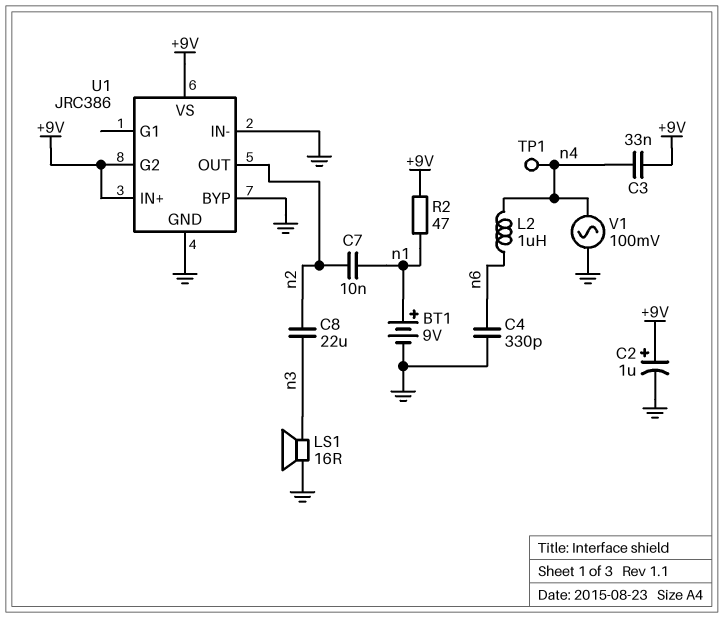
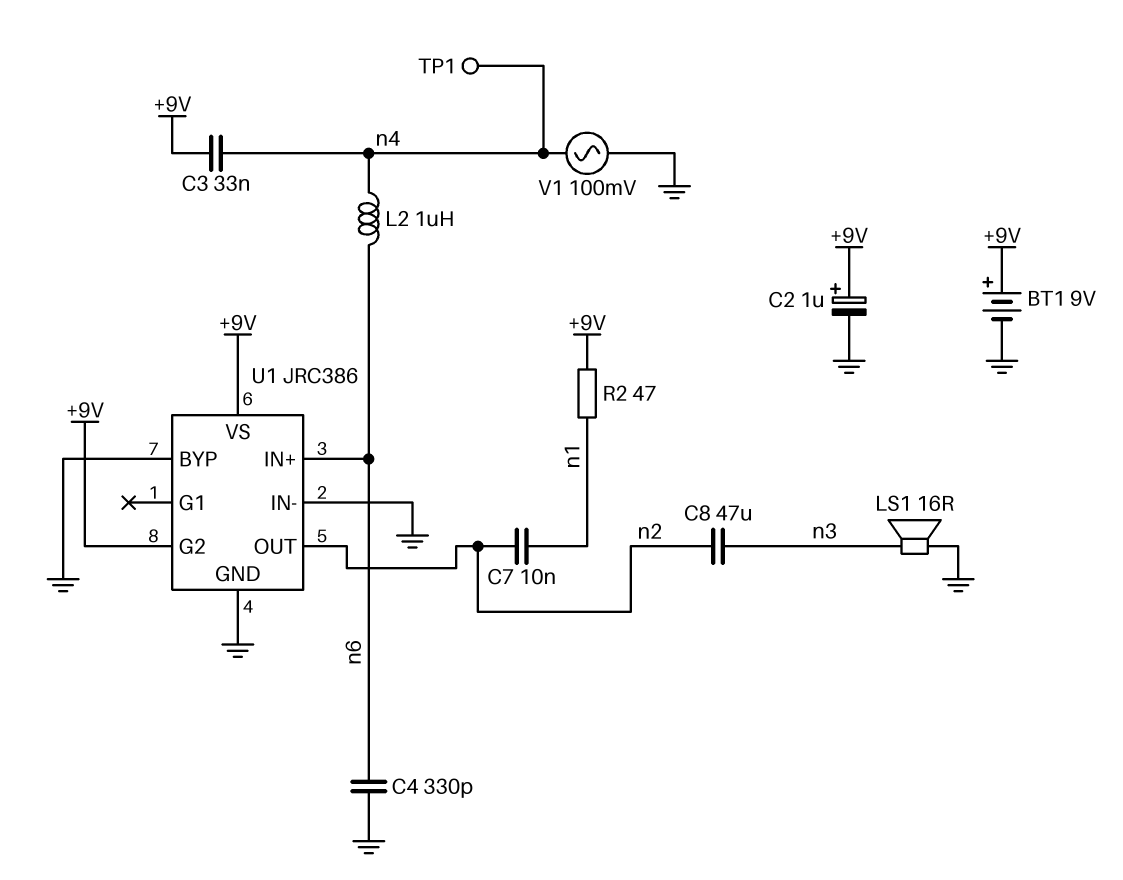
BT1: 9V (plus n1, minus GND) -> 9V (plus +9V, minus GND)
C8: 22uF (n2, n3) -> 47uF (n2, n3)
U1 pin IN+: +9V -> n6

